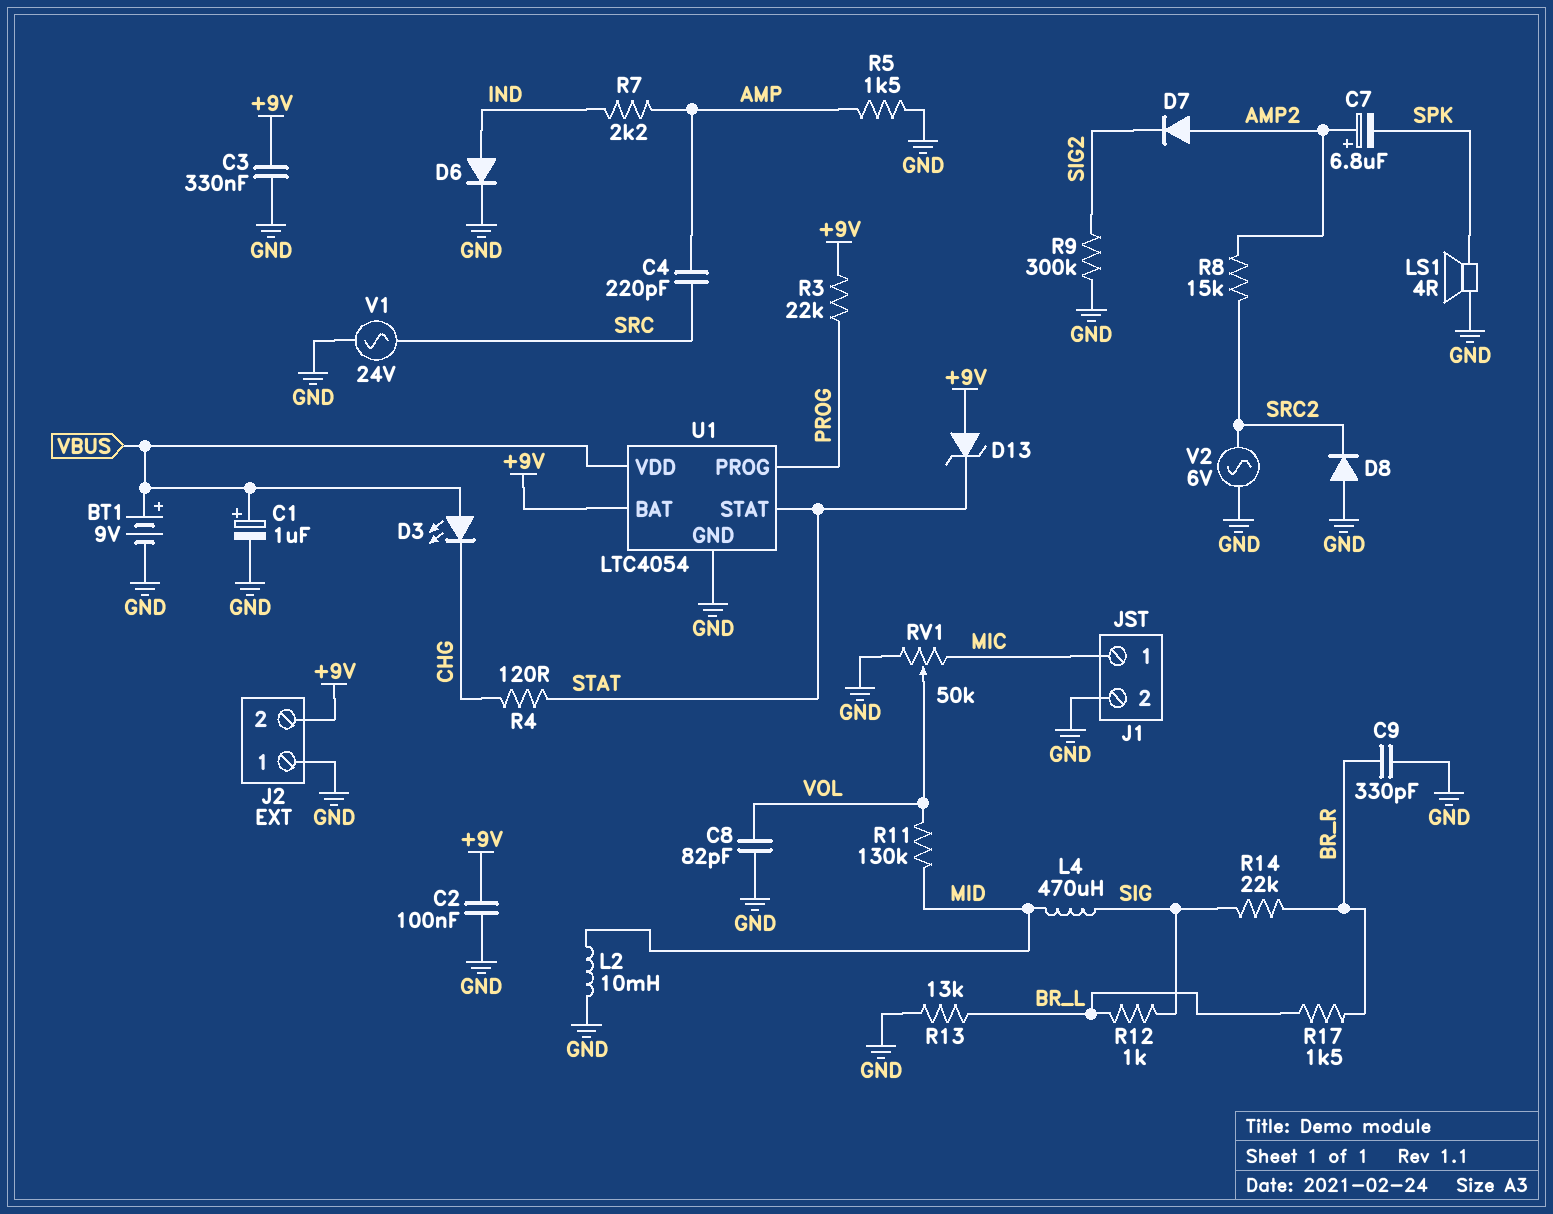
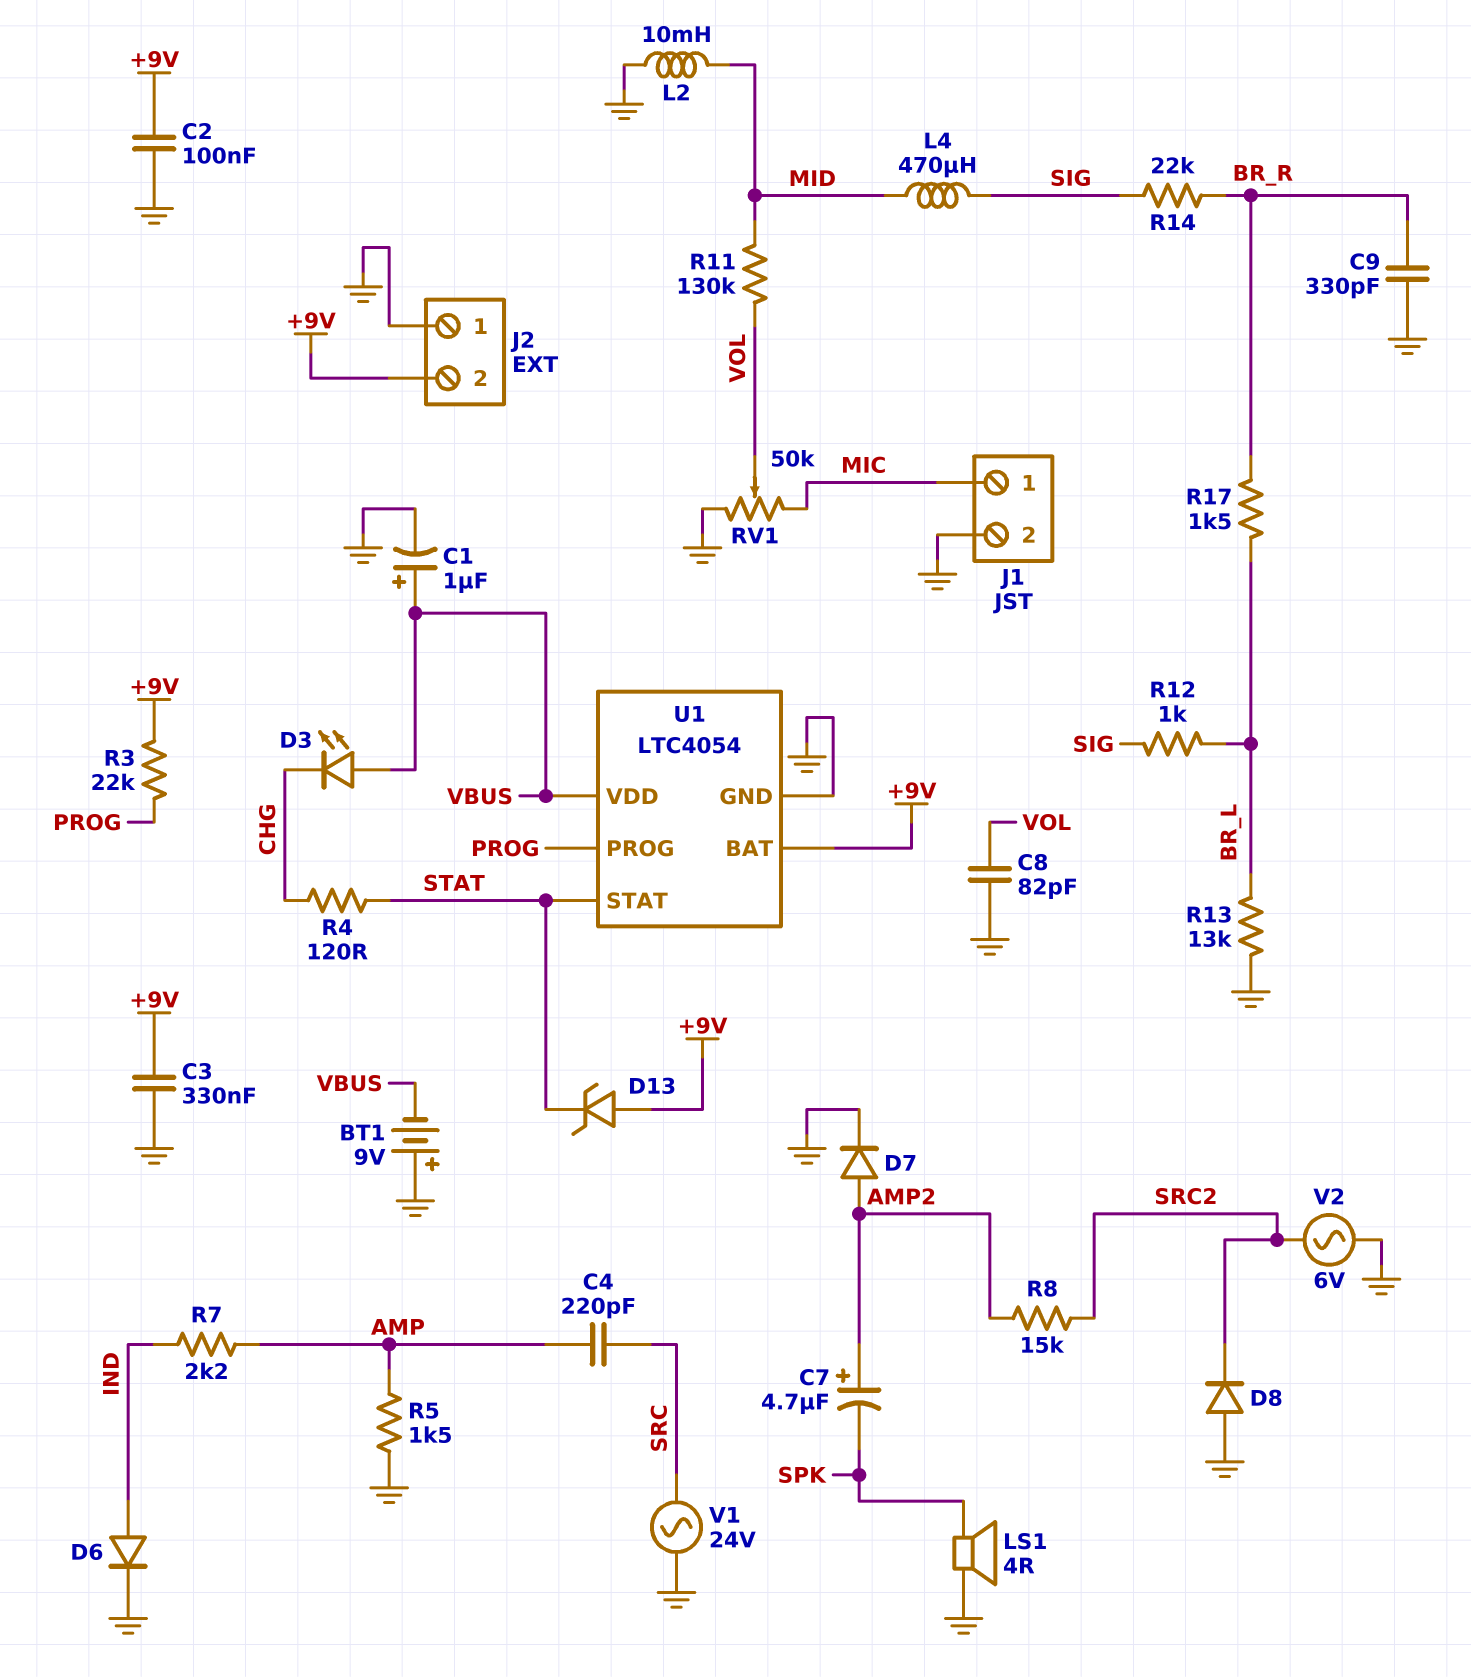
BT1: 9V (plus VBUS, minus GND) -> 9V (plus GND, minus VBUS)
C7: 6.8uF (plus AMP2, minus SPK) -> 4.7uF (plus AMP2, minus SPK)
D7: diode (A AMP2, K SIG2) -> diode (A AMP2, K GND)
R9: 300k (GND, SIG2) -> none

